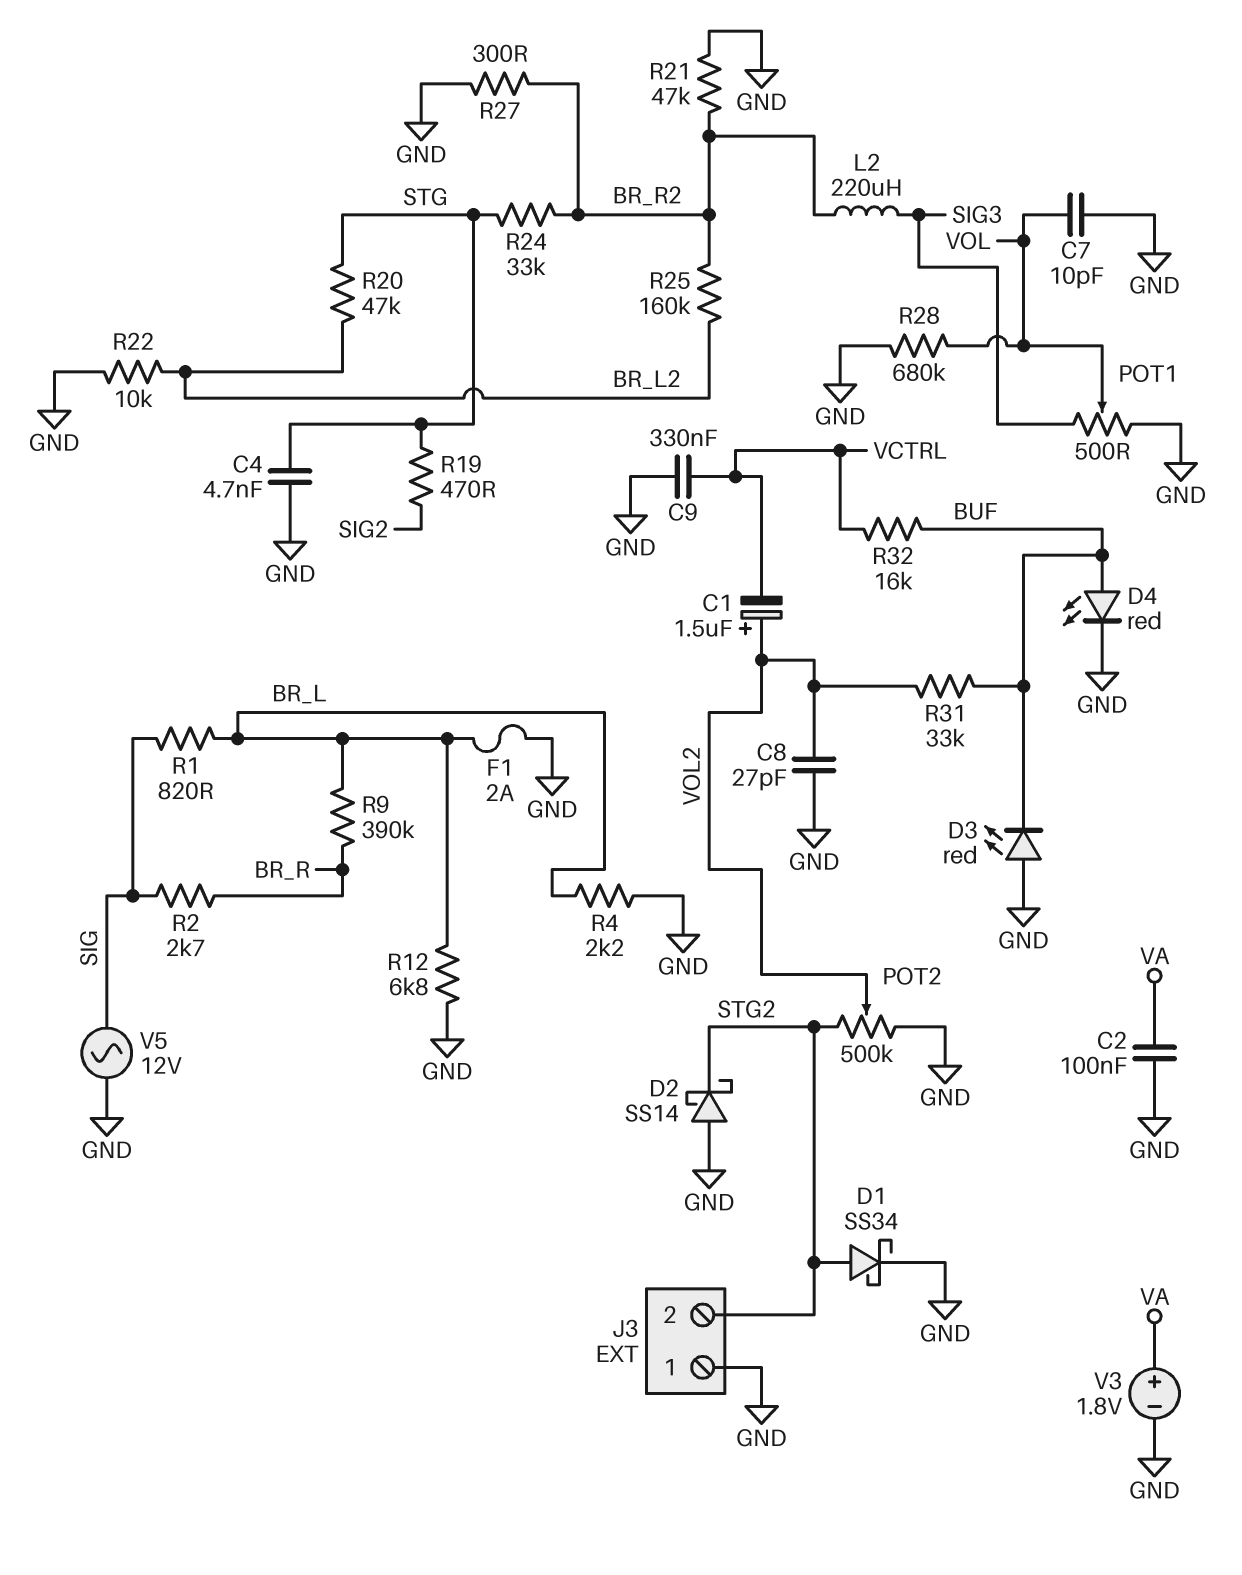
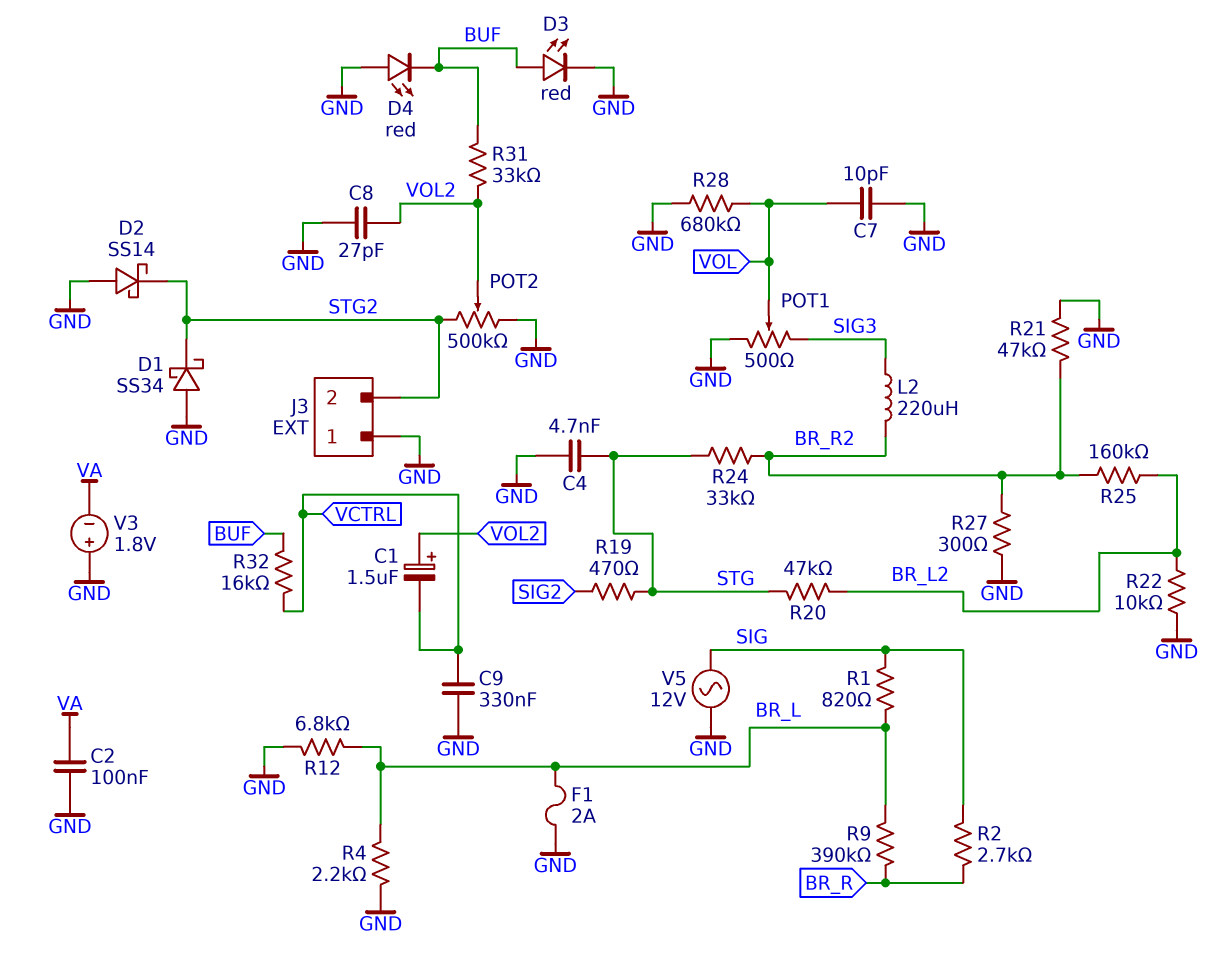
D1: schottky SS34 (A STG2, K GND) -> schottky SS34 (A GND, K STG2)
D3: LED red (A GND, K BUF) -> LED red (A BUF, K GND)
D4: LED red (A BUF, K GND) -> LED red (A GND, K BUF)
V3: 1.8V (plus VA, minus GND) -> 1.8V (plus GND, minus VA)

